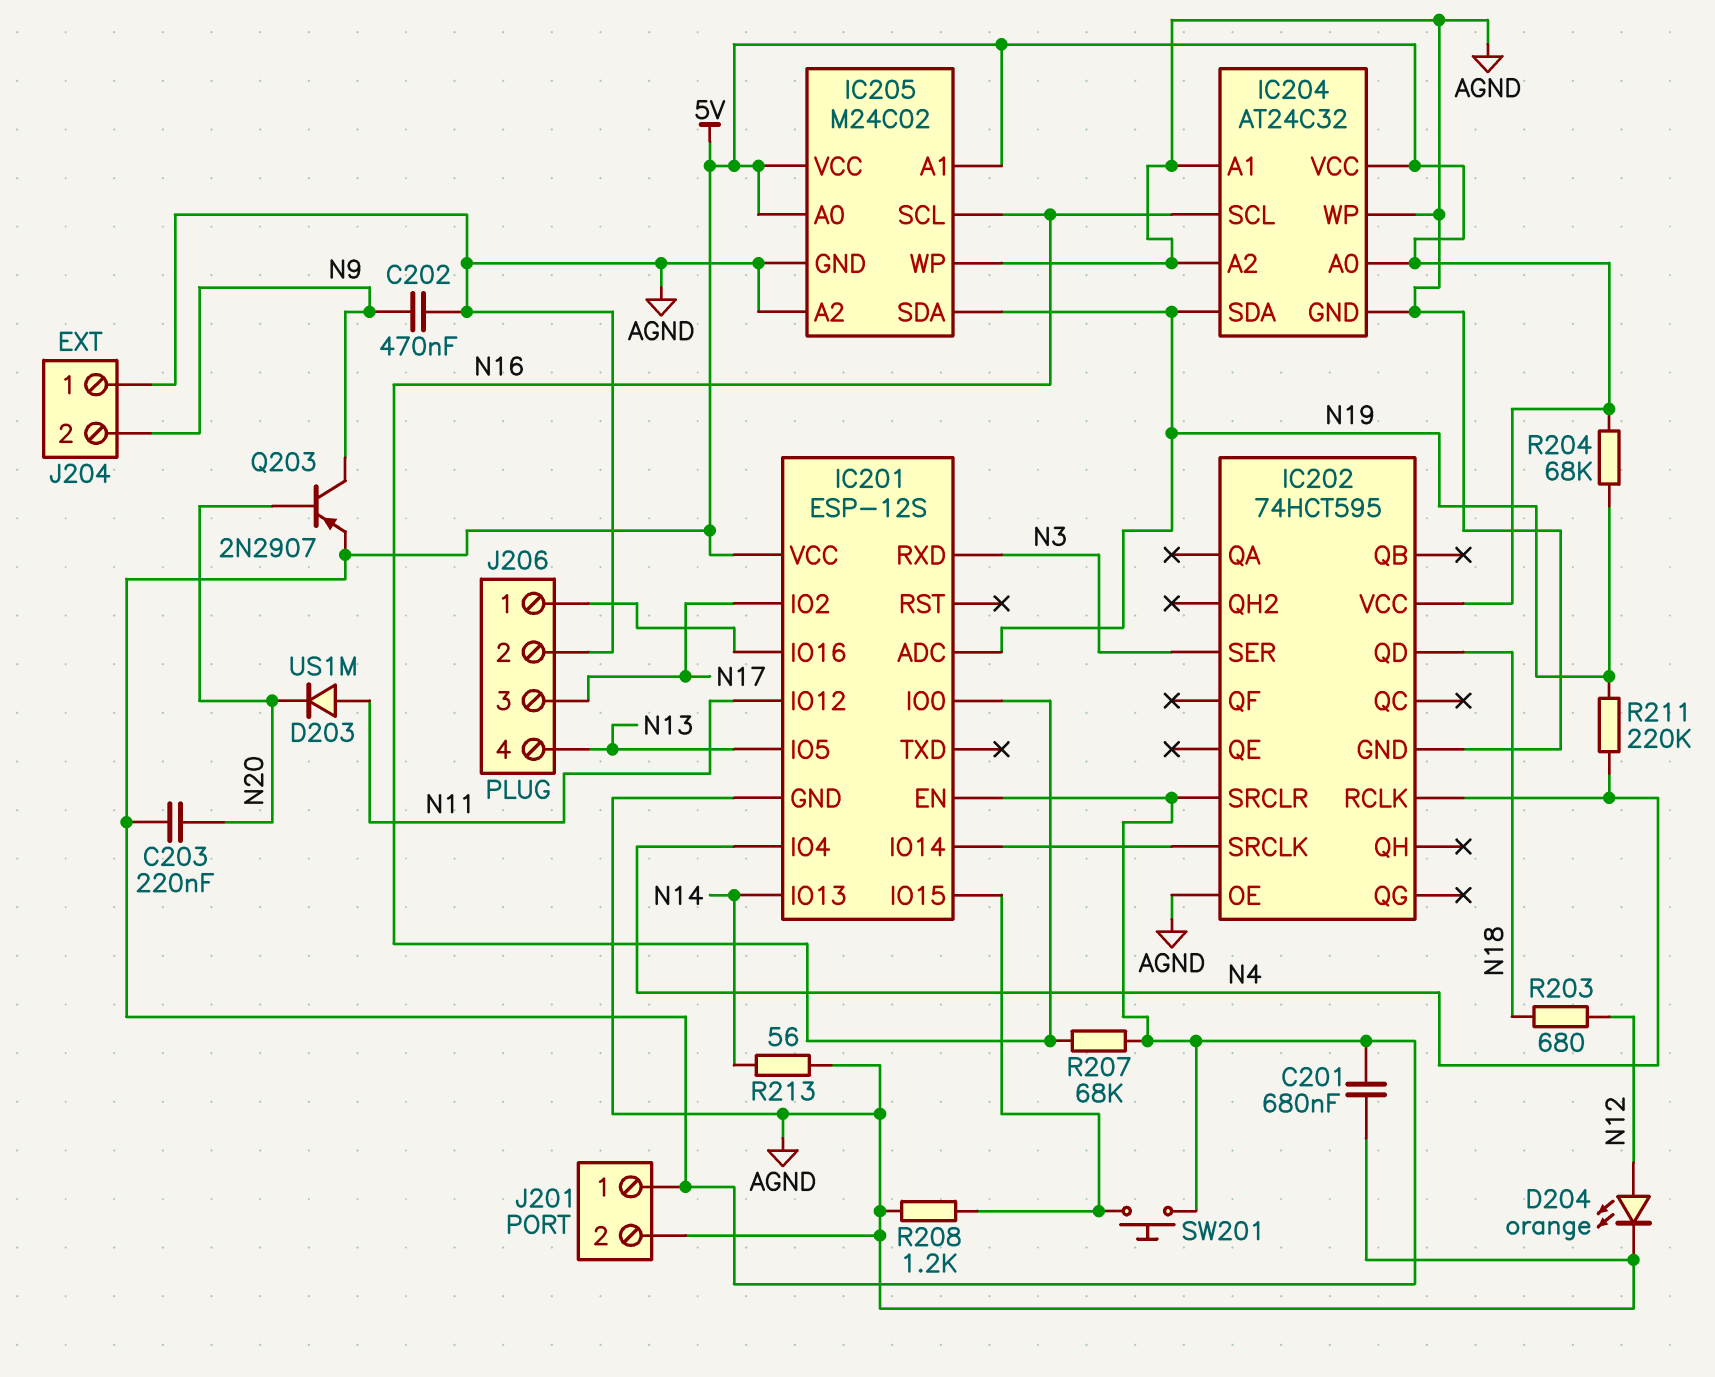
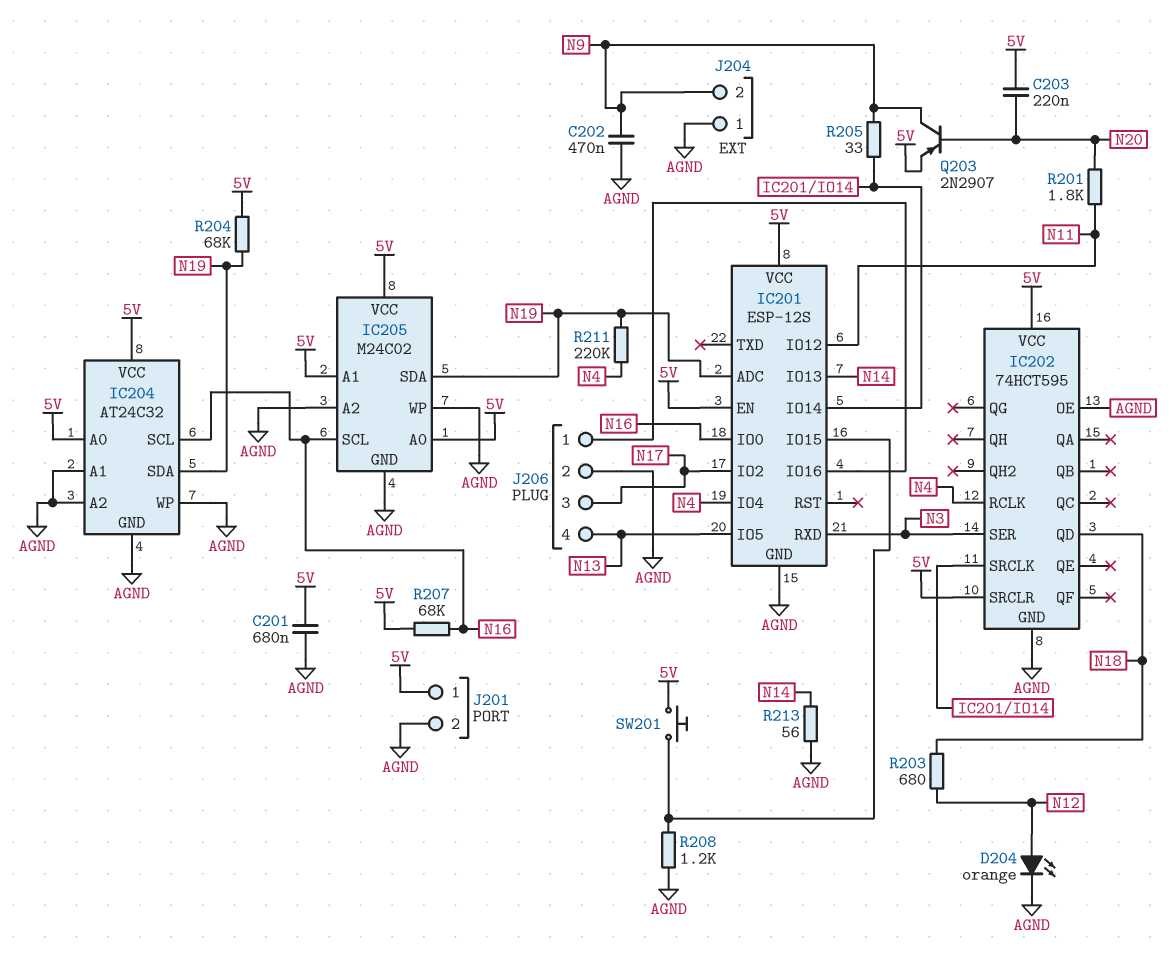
D203: diode US1M (A N11, K N20) -> none
R201: none -> 1.8k (N11, N20)
R205: none -> 33 (IC201/IO14, N9)

